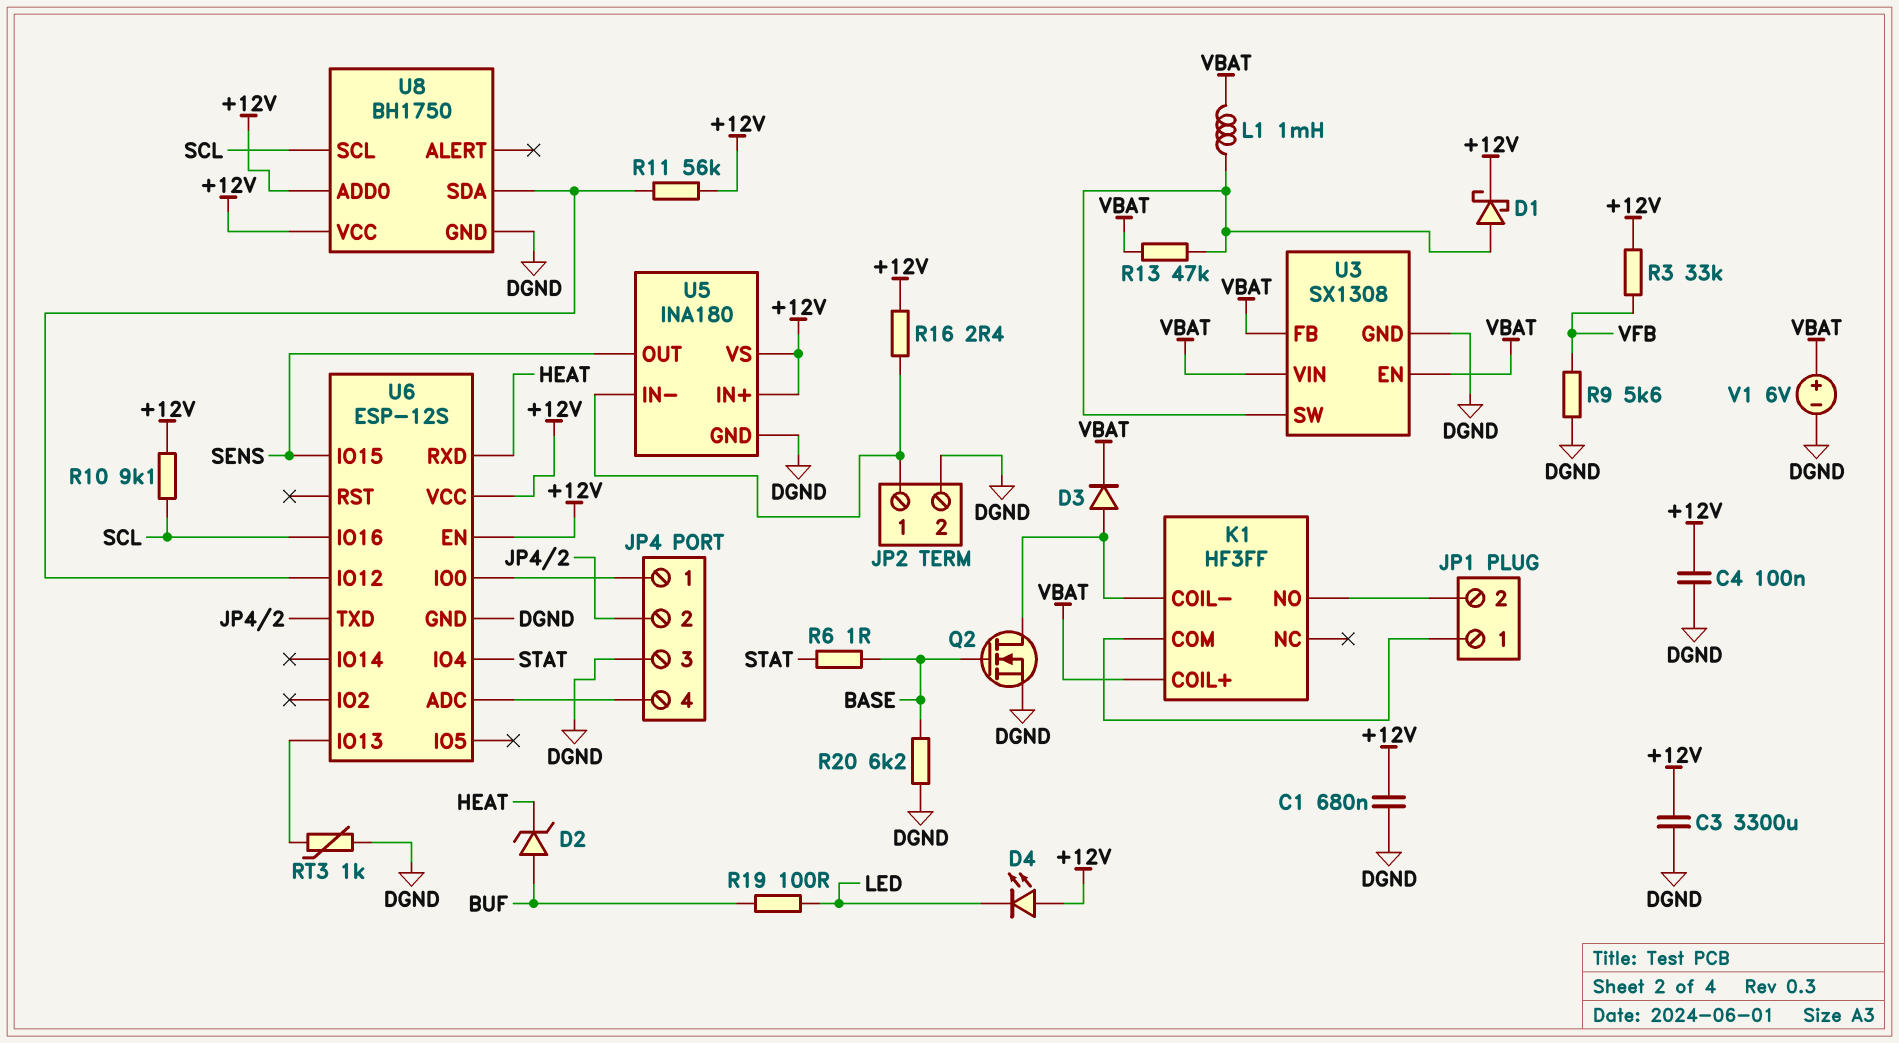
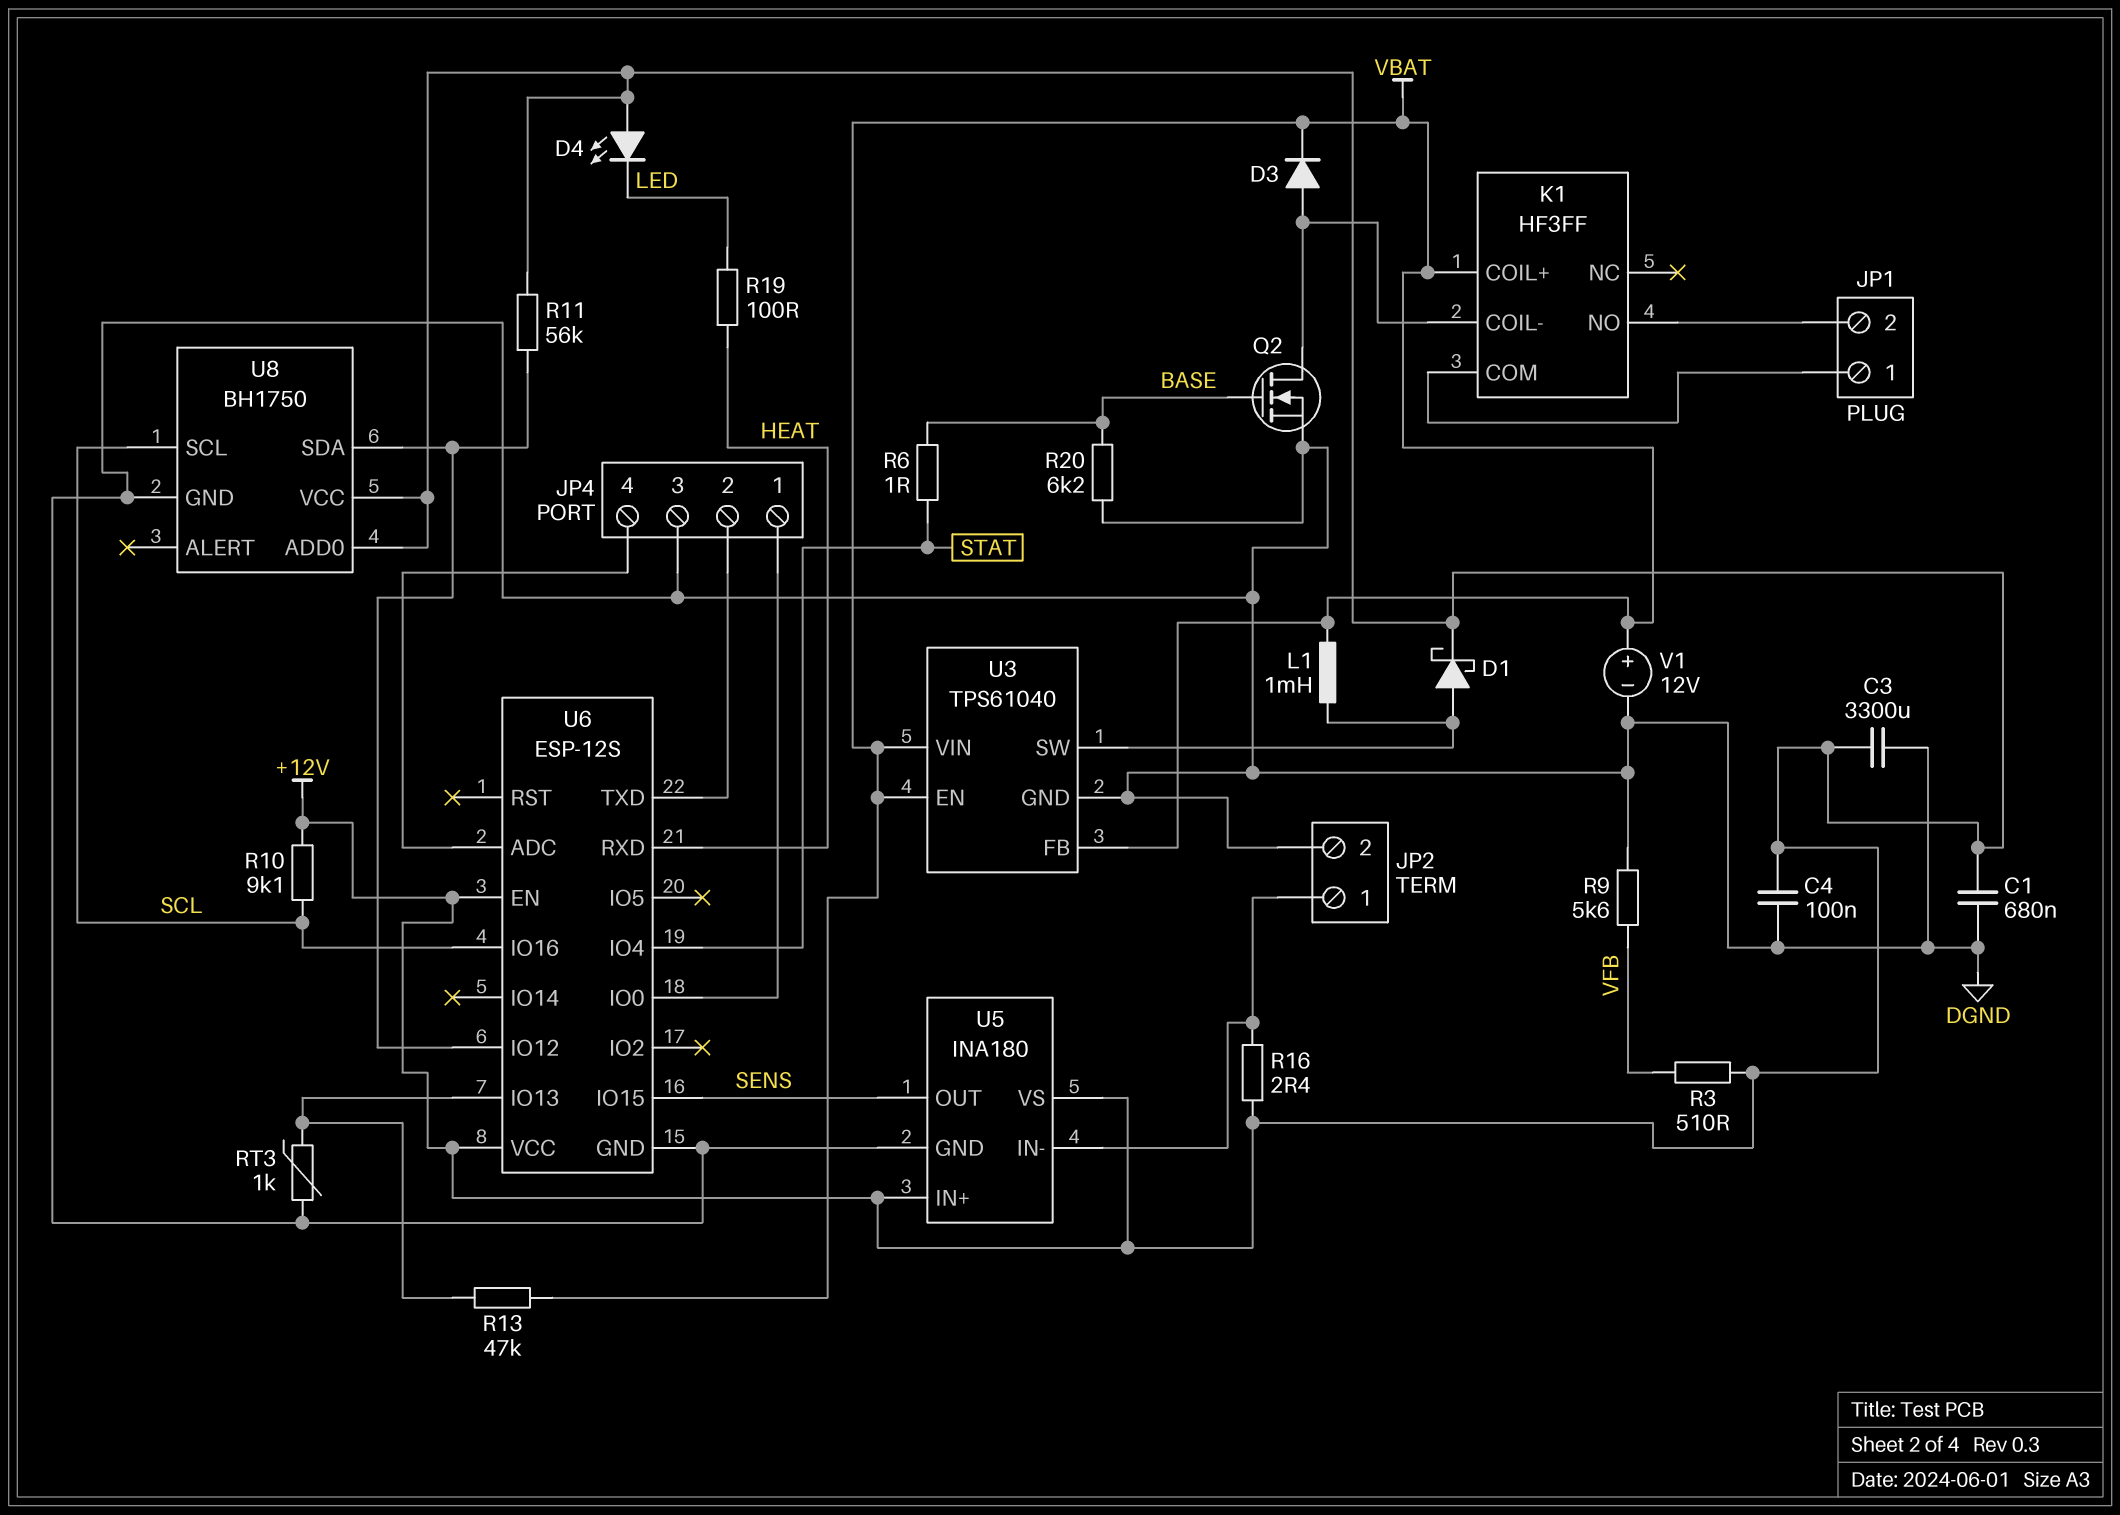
D2: zener (A BUF, K HEAT) -> none
R3: 33k (+12V, VFB) -> 510 (+12V, VFB)
R13: 47k (U3/SW, VBAT) -> 47k (U6/IO13, VBAT)
R19: 100 (BUF, LED) -> 100 (HEAT, LED)
U3: SX1308 -> TPS61040
V1: 6V (plus VBAT, minus DGND) -> 12V (plus VBAT, minus DGND)

